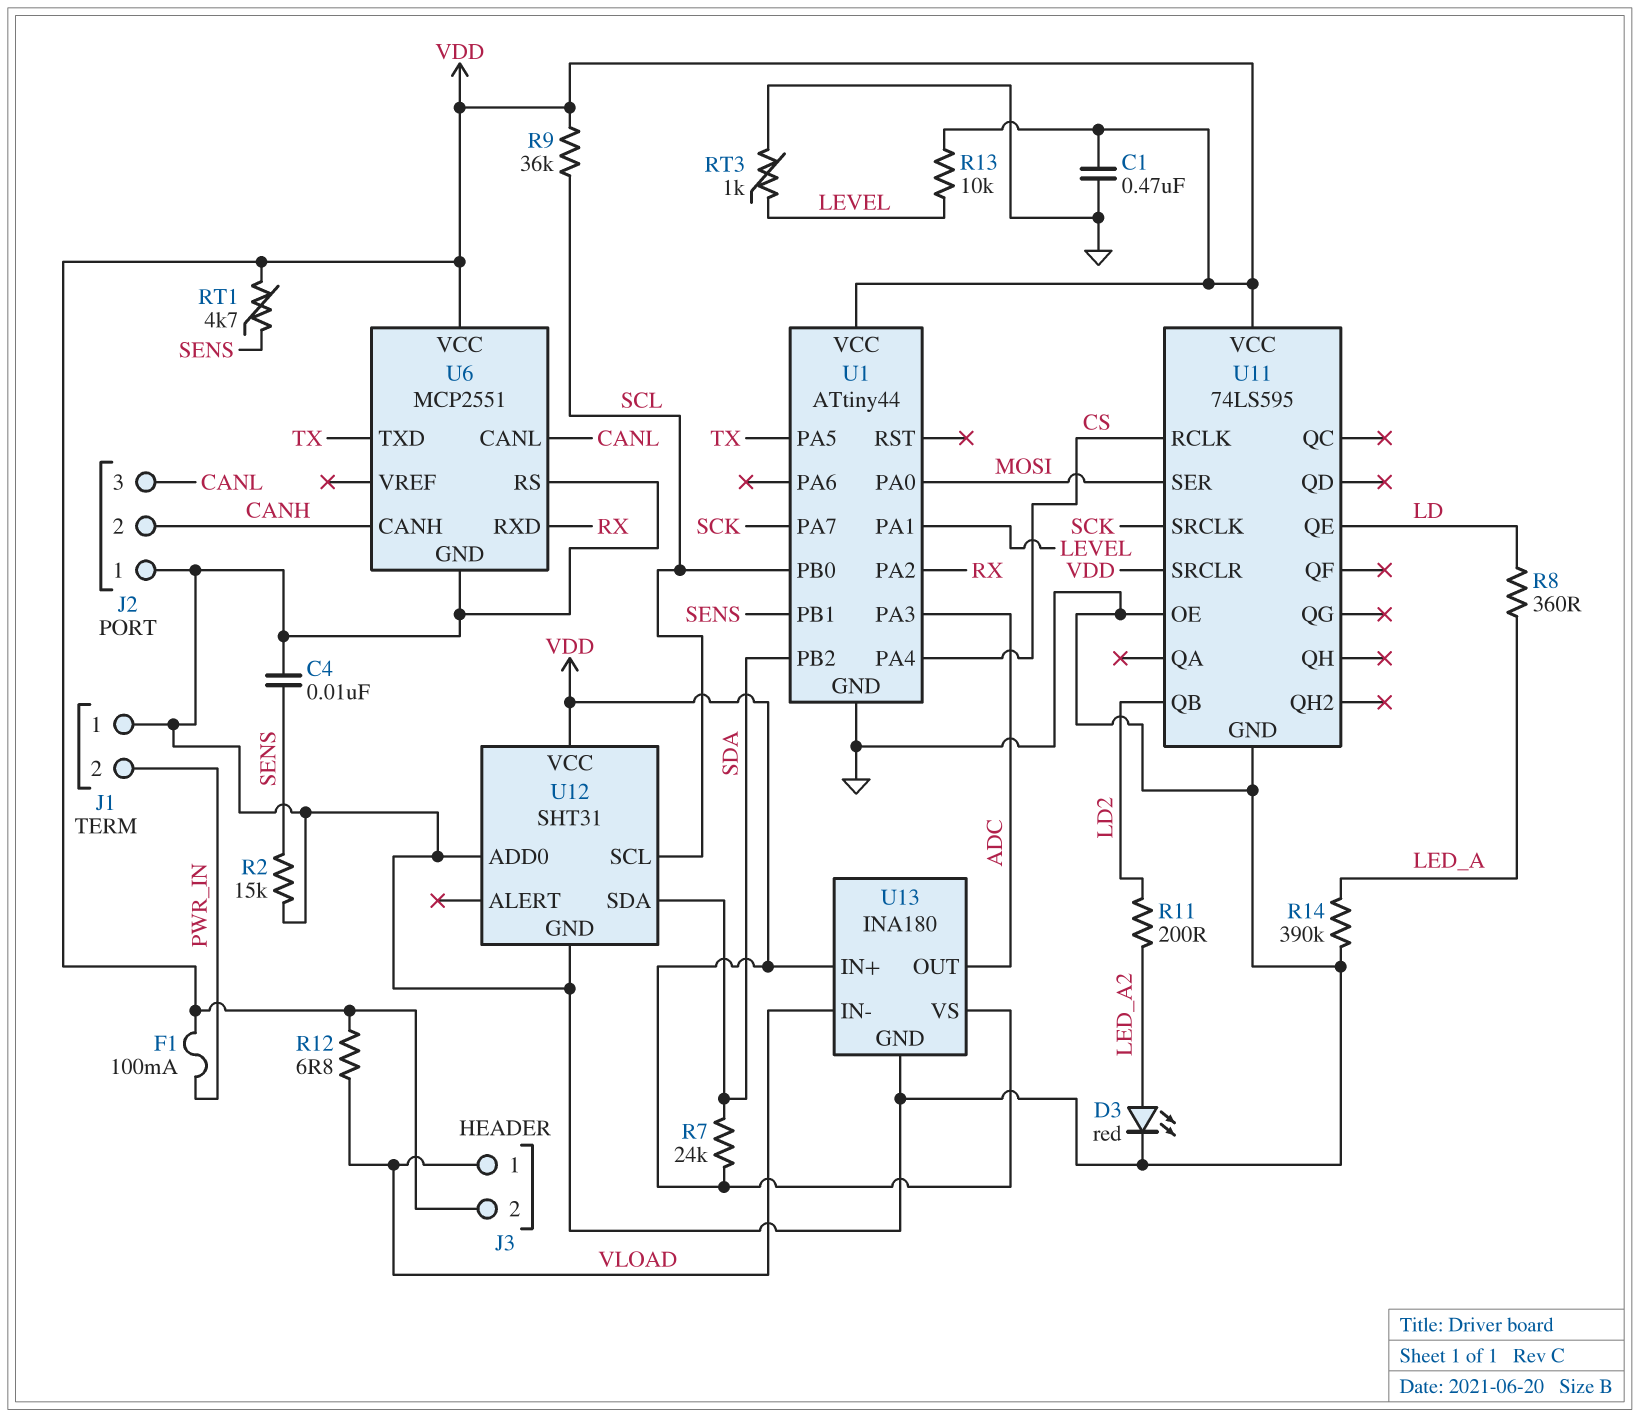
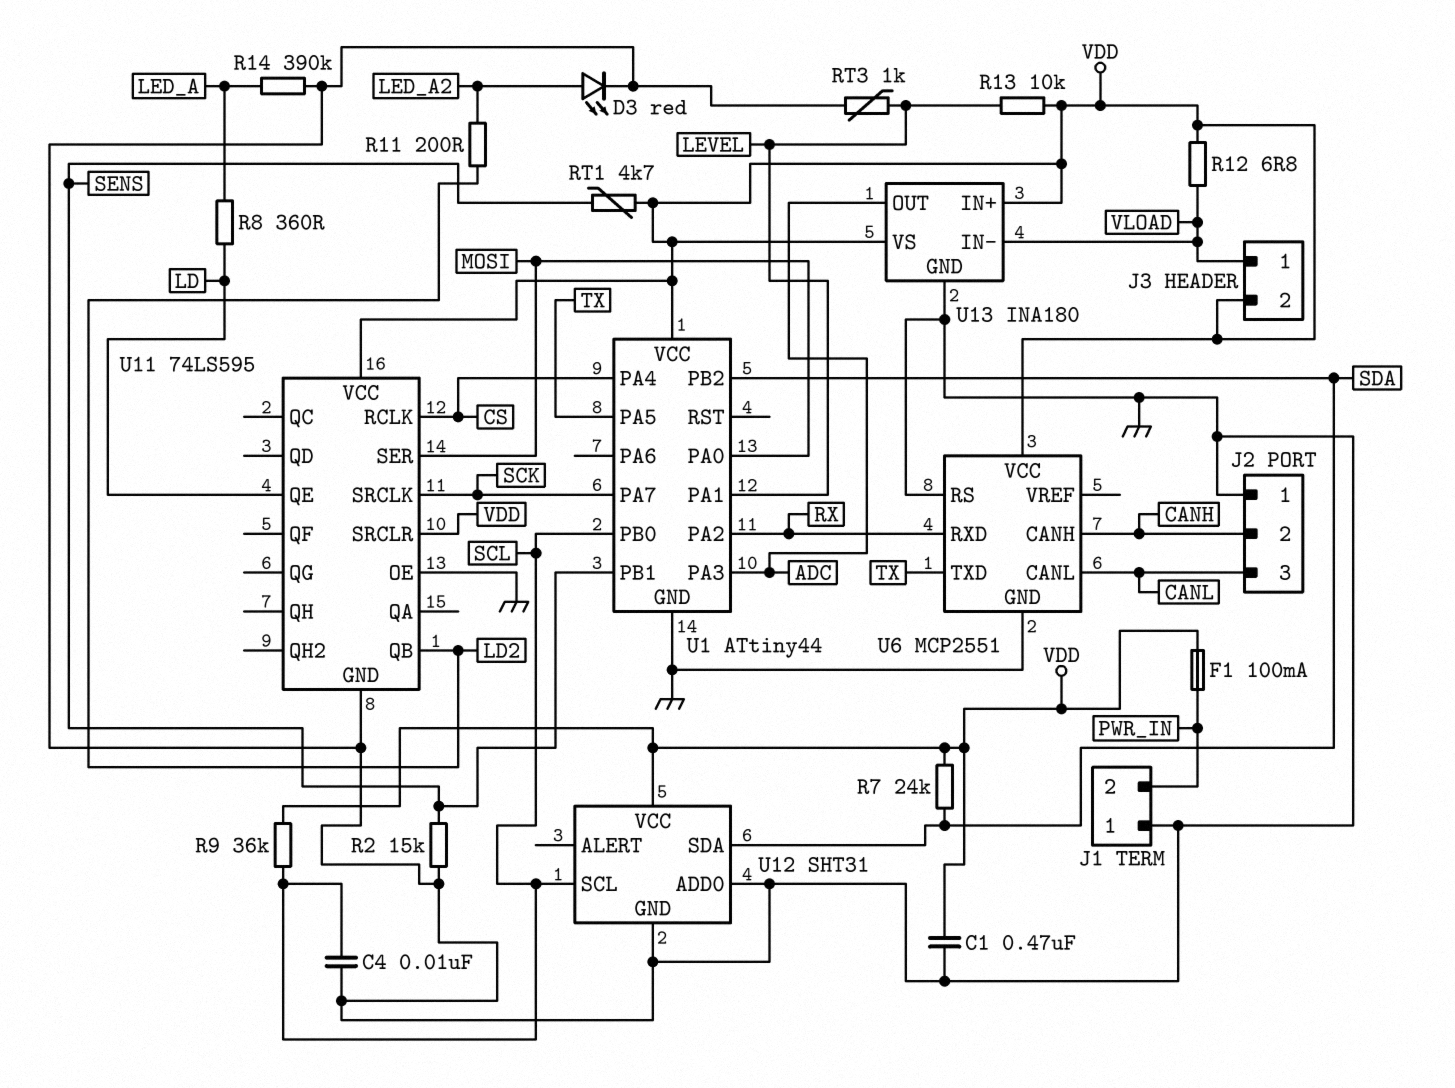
C4: 10nF (GND, SENS) -> 10nF (GND, SCL)

